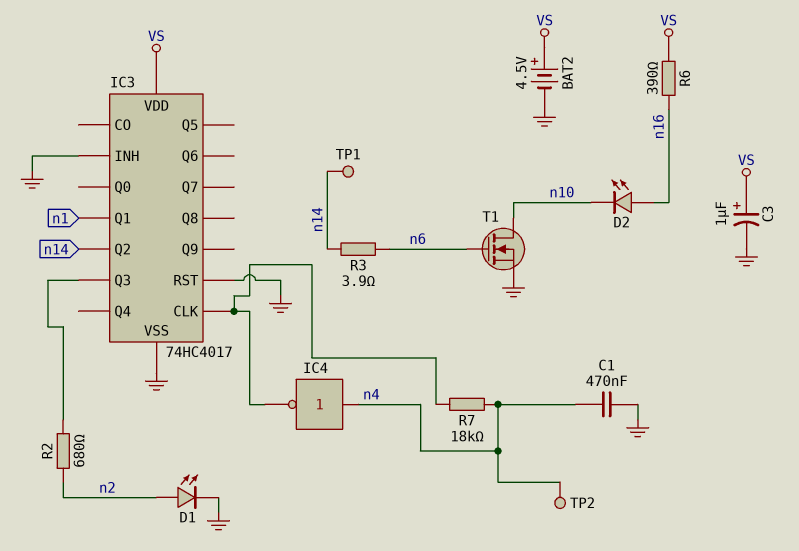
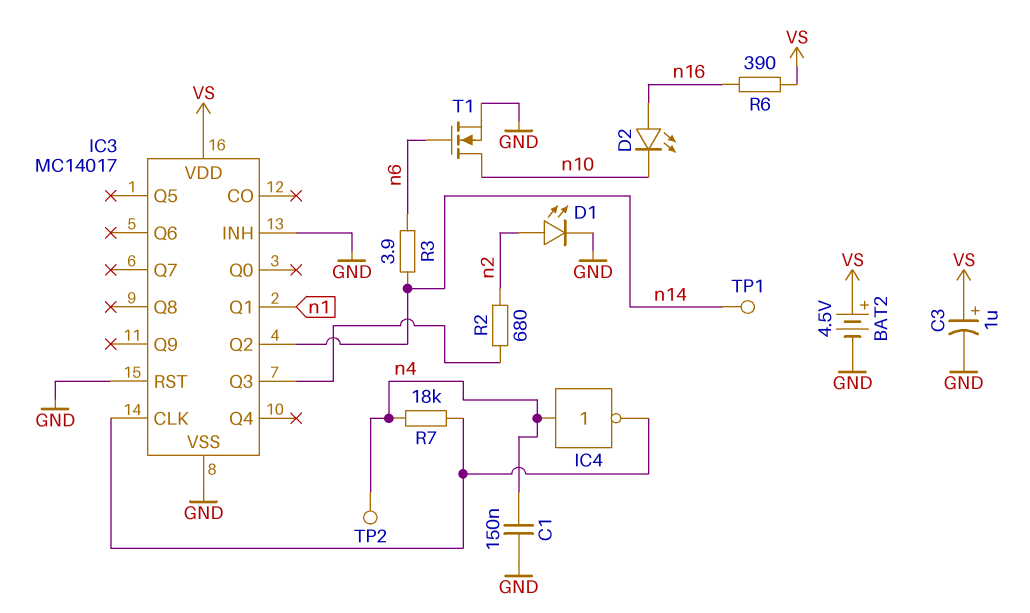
C1: 470nF (GND, n4) -> 150nF (GND, n4)
IC3: 74HC4017 -> MC14017

